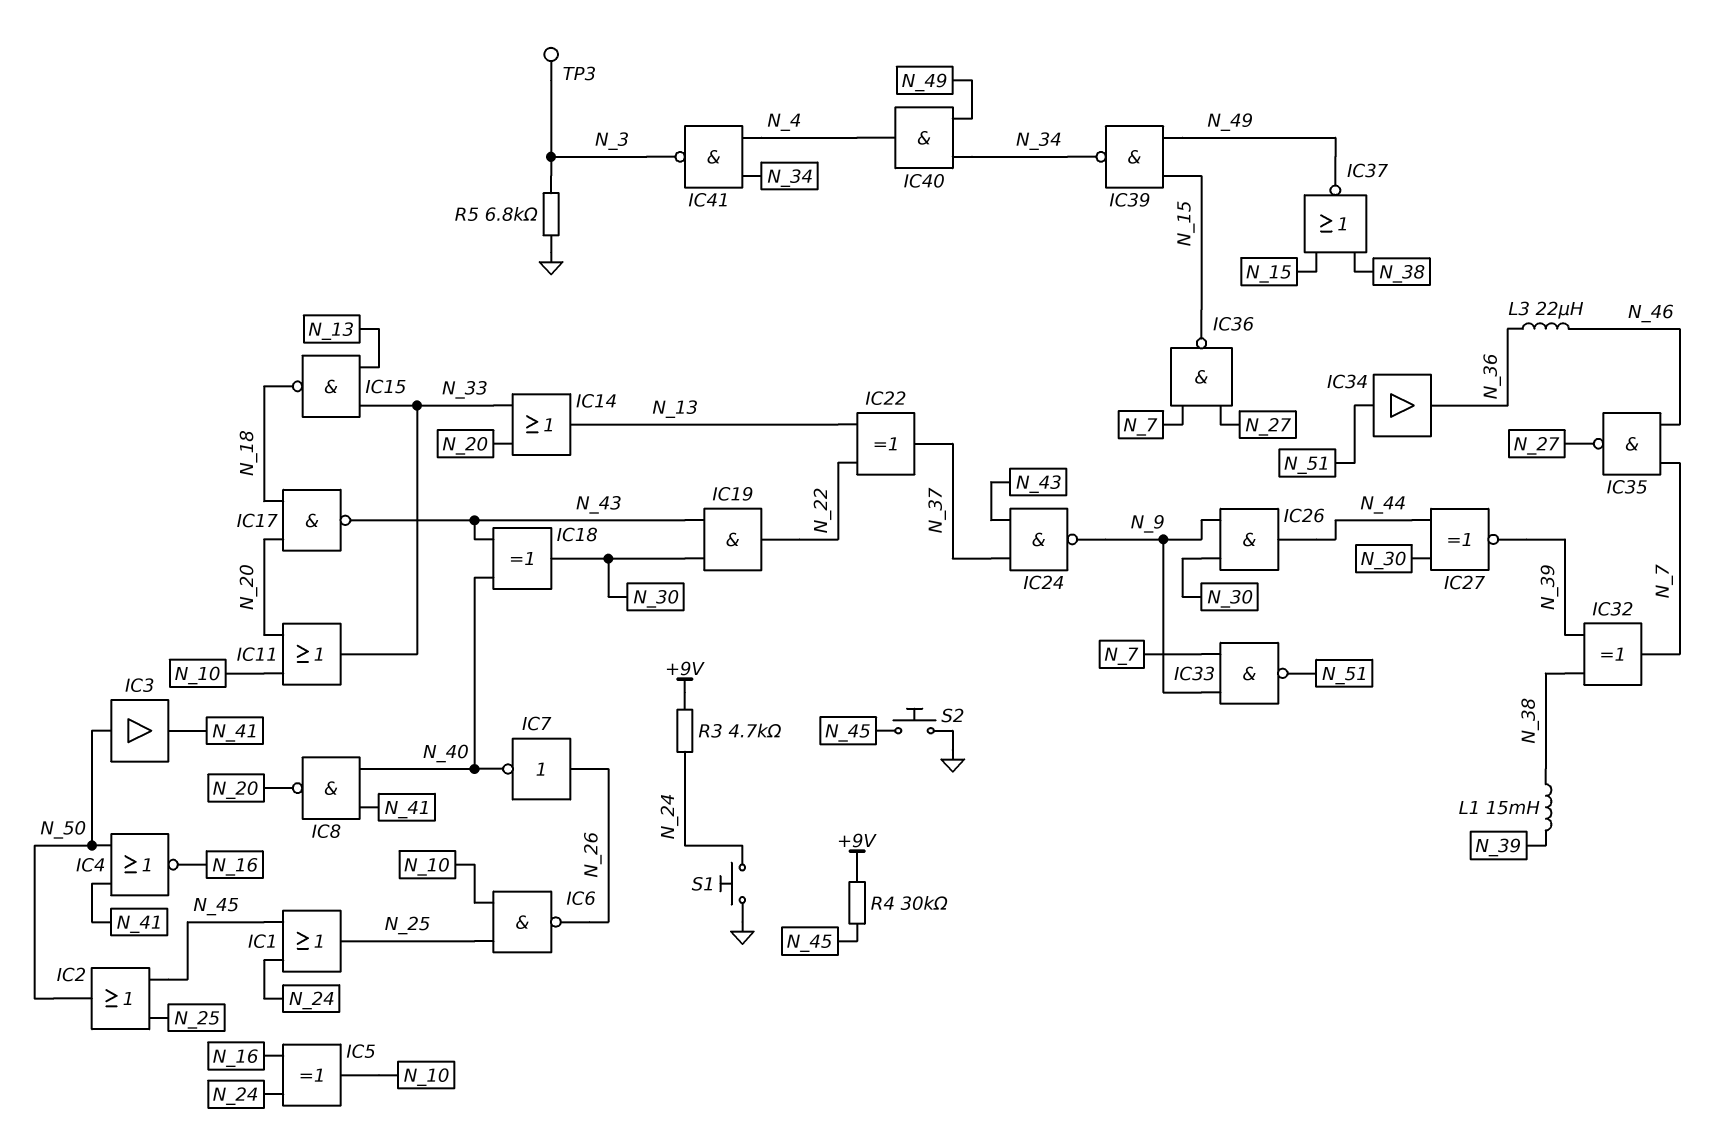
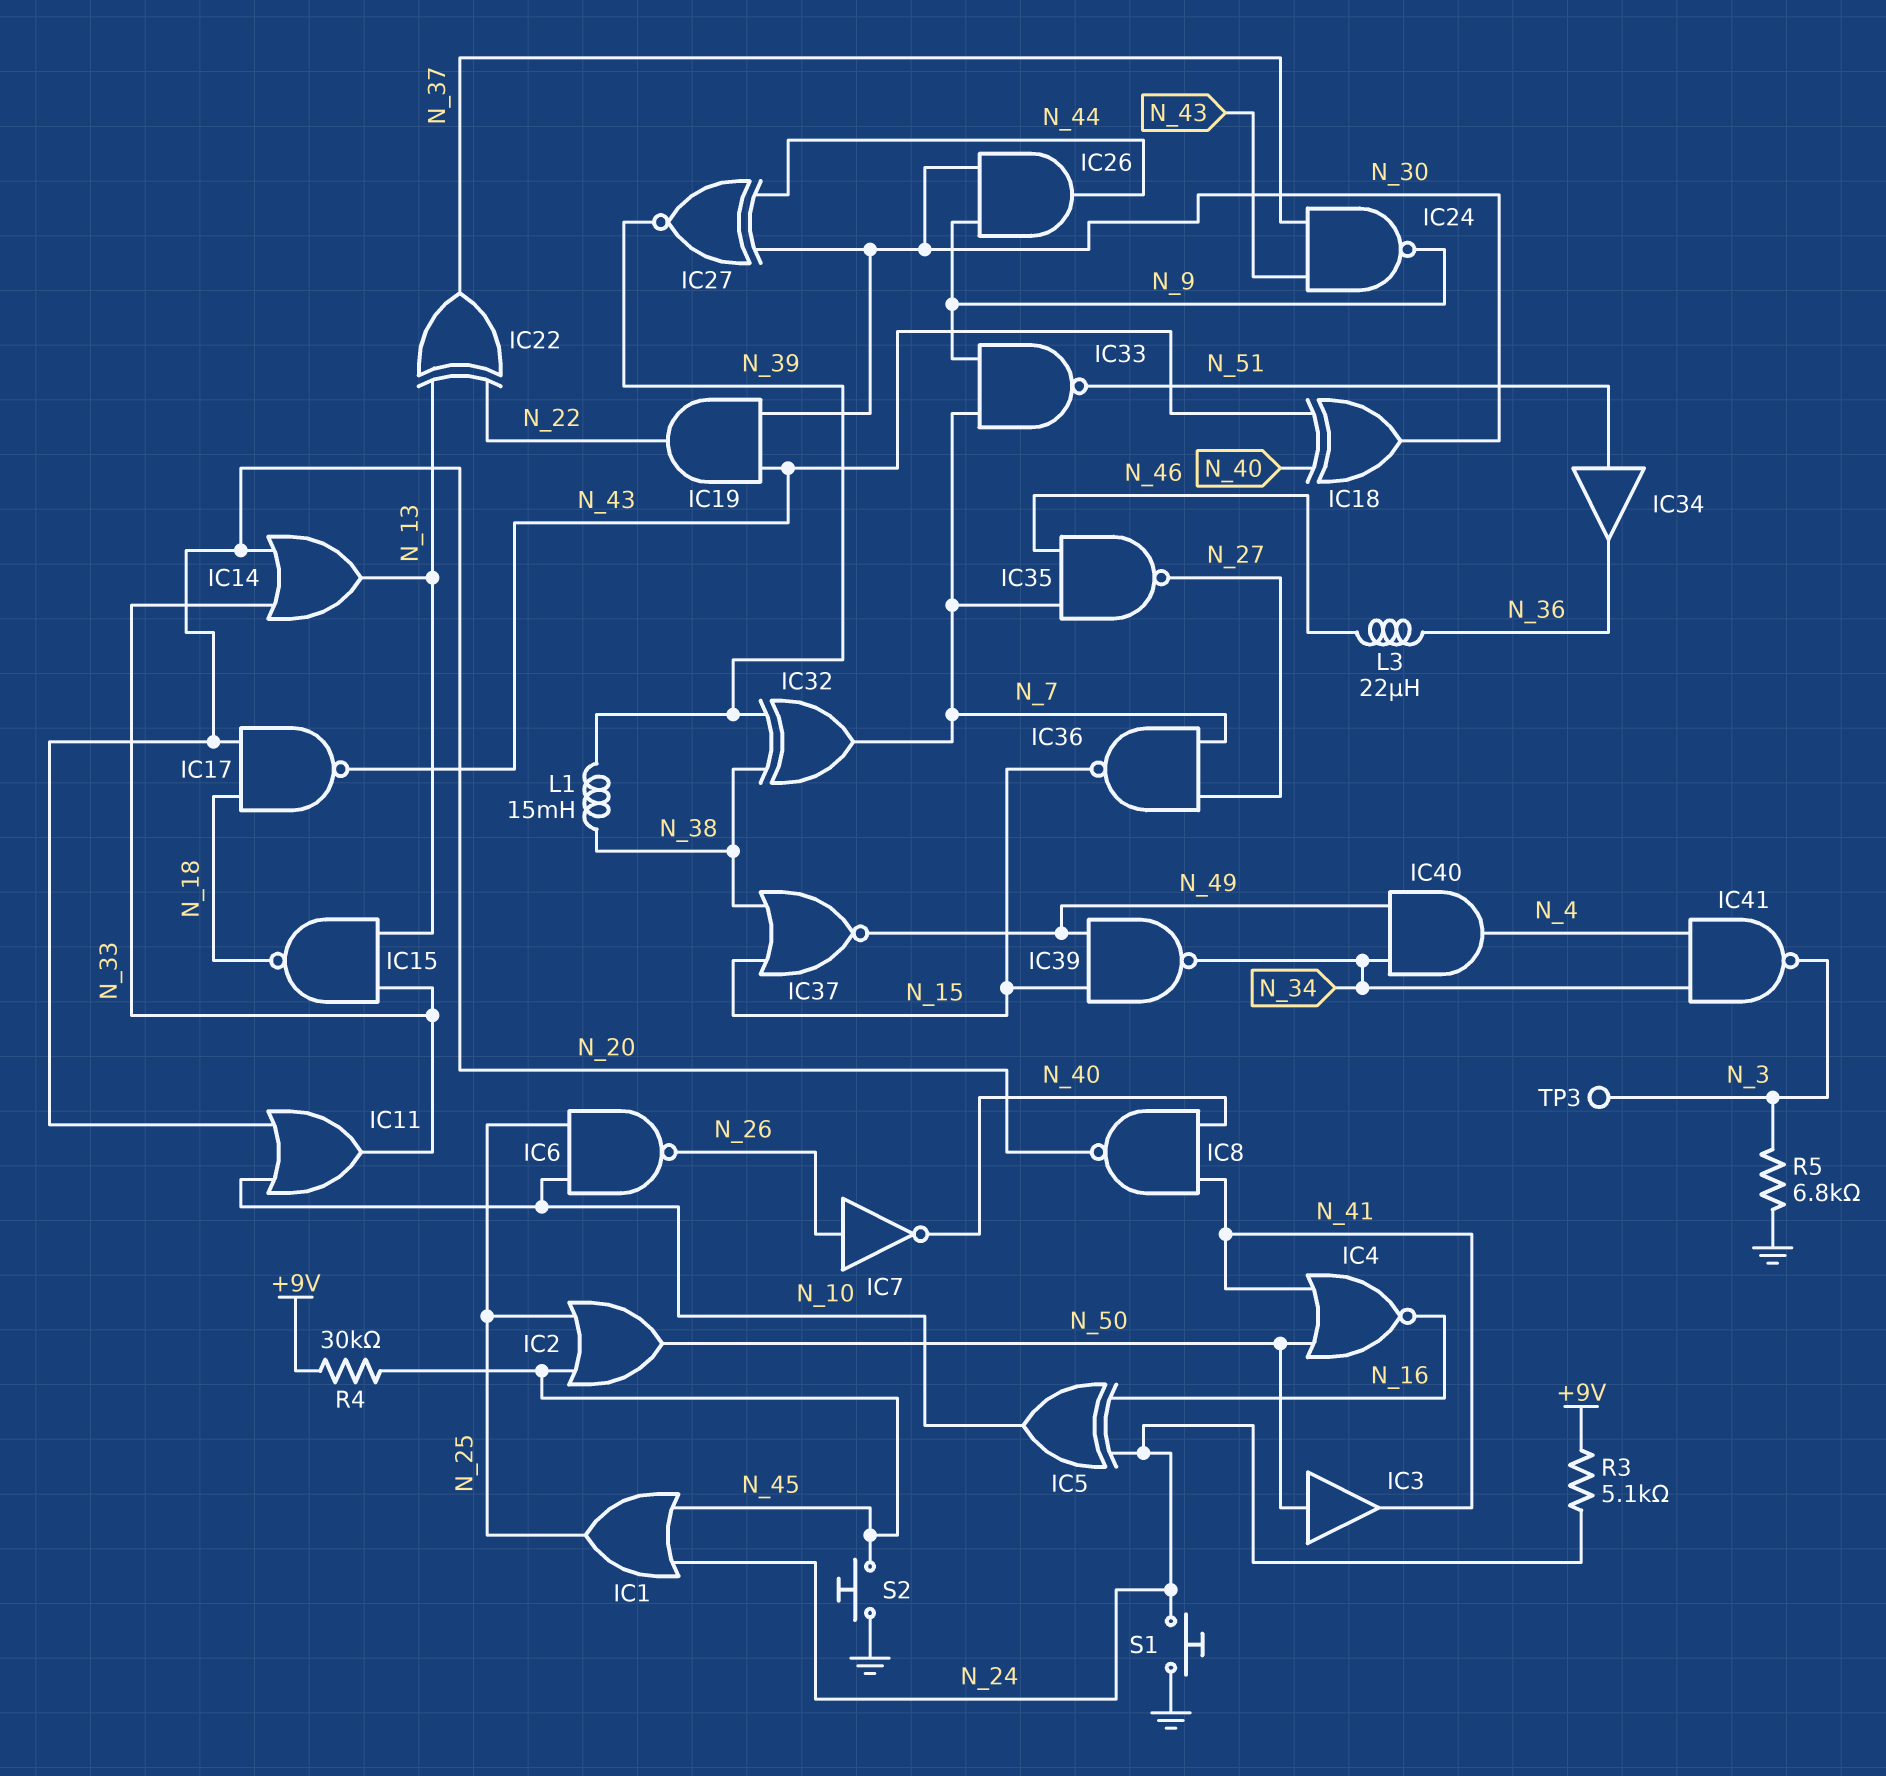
R3: 4.7k (+9V, N_24) -> 5.1k (+9V, N_24)

